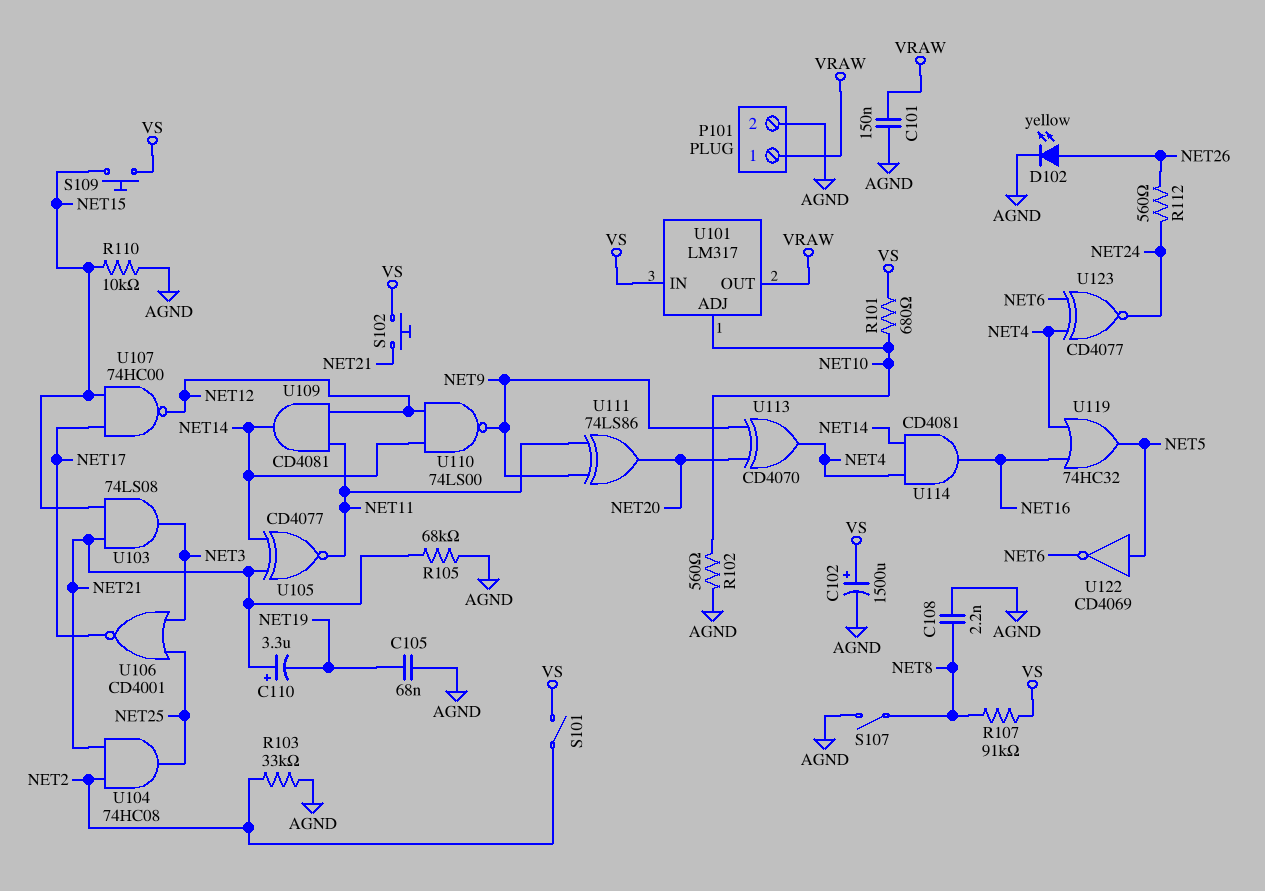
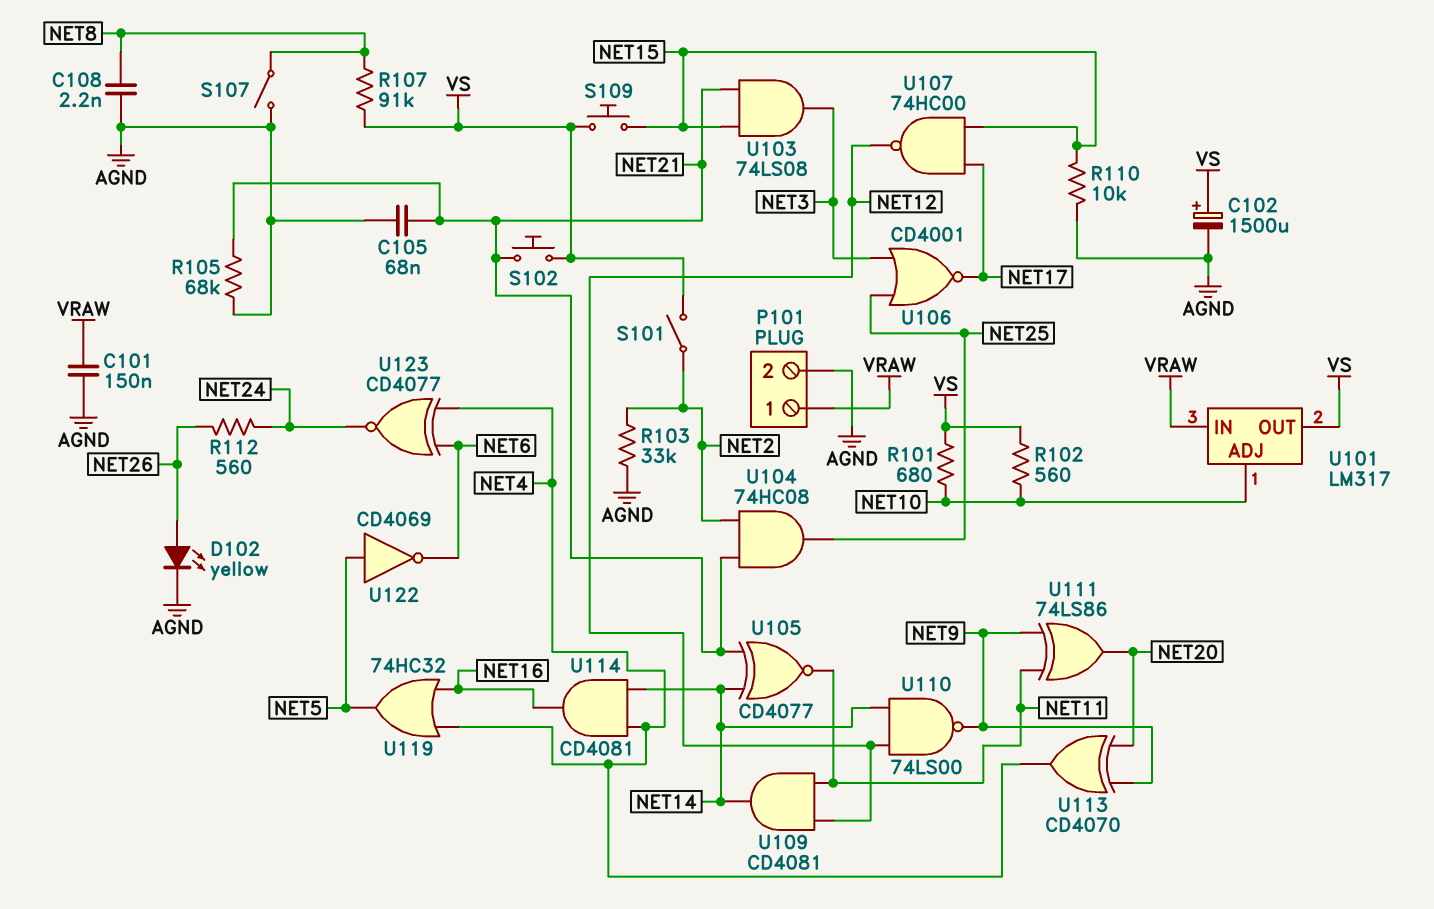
C105: 68nF (AGND, NET19) -> 68nF (AGND, NET21)
C110: 3.3uF (plus NET21, minus NET19) -> none
R102: 560 (AGND, NET10) -> 560 (NET10, VS)
U101 pin IN: VS -> VRAW
U101 pin OUT: VRAW -> VS

